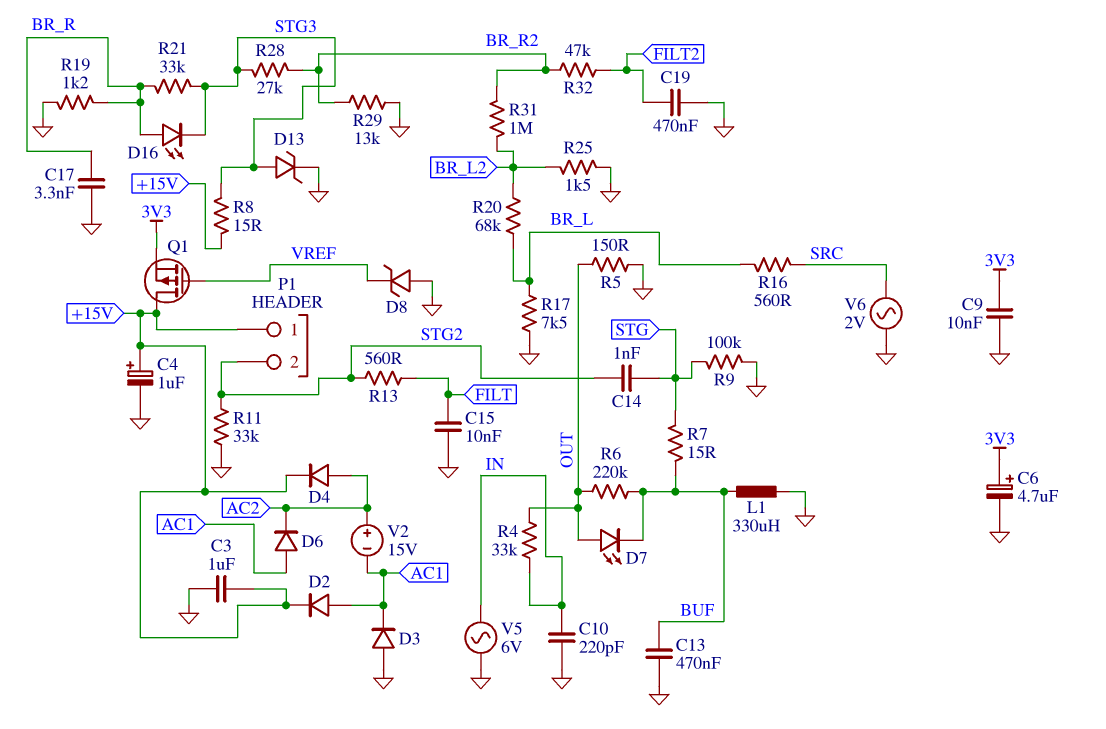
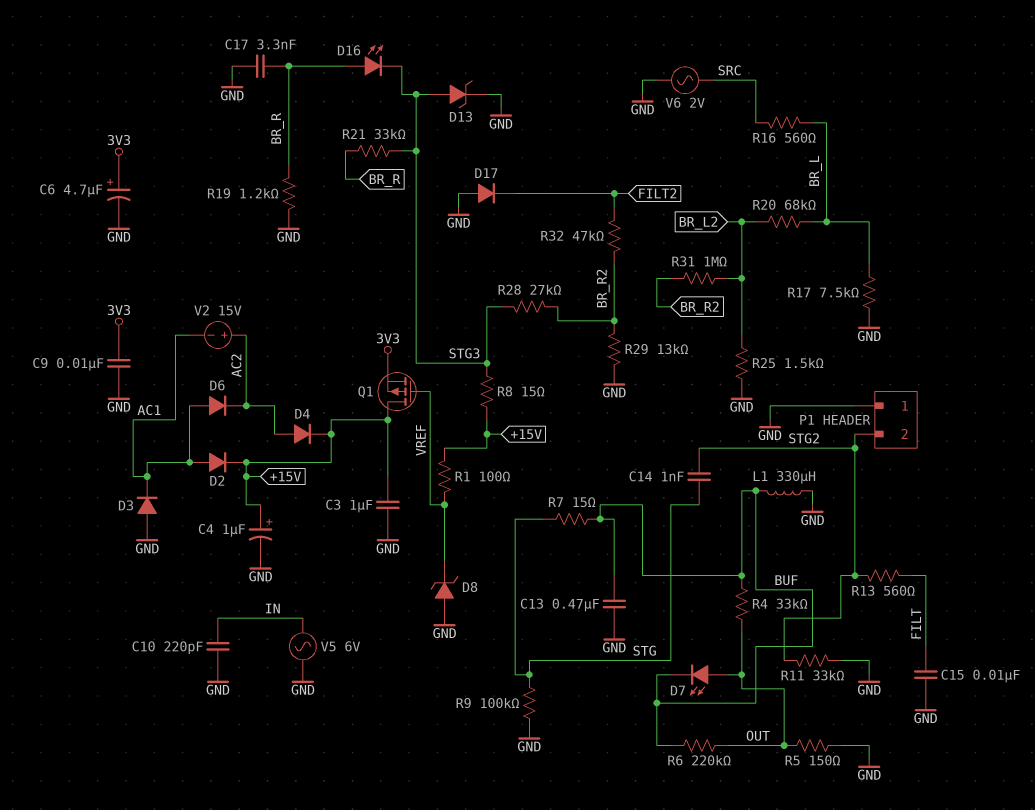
C19: 470nF (FILT2, GND) -> none
D17: none -> diode (A GND, K FILT2)
P1 pin 1: +15V -> GND
R1: none -> 100 (+15V, VREF)
R4: 33k (IN, OUT) -> 33k (BUF, OUT)

